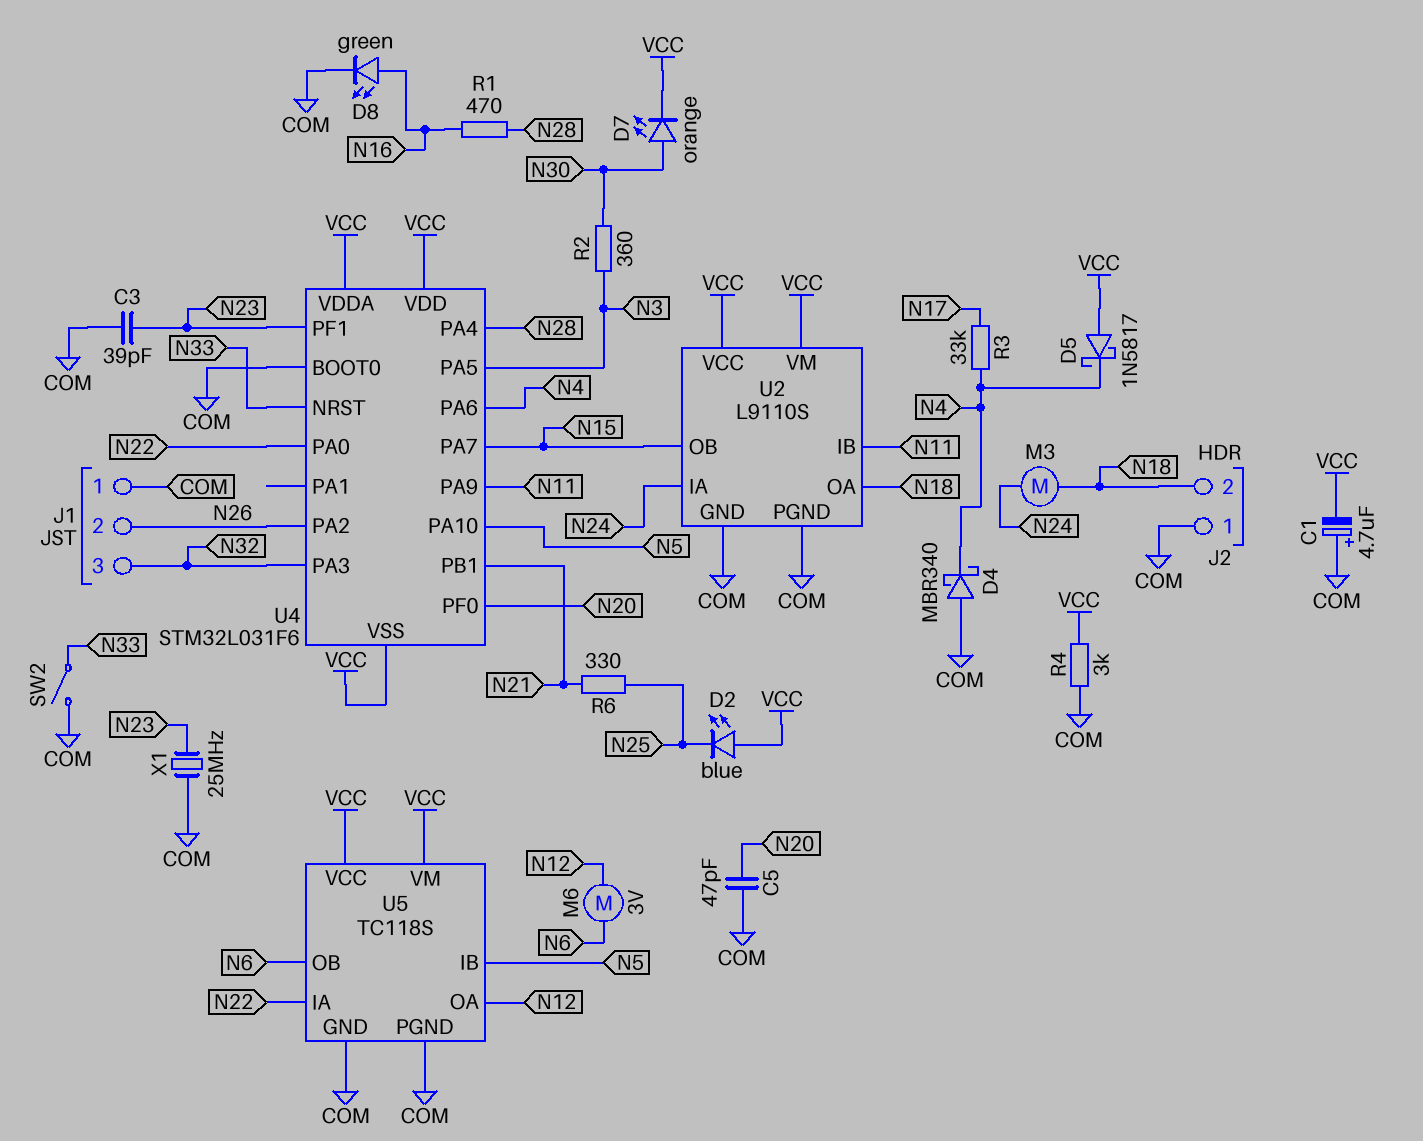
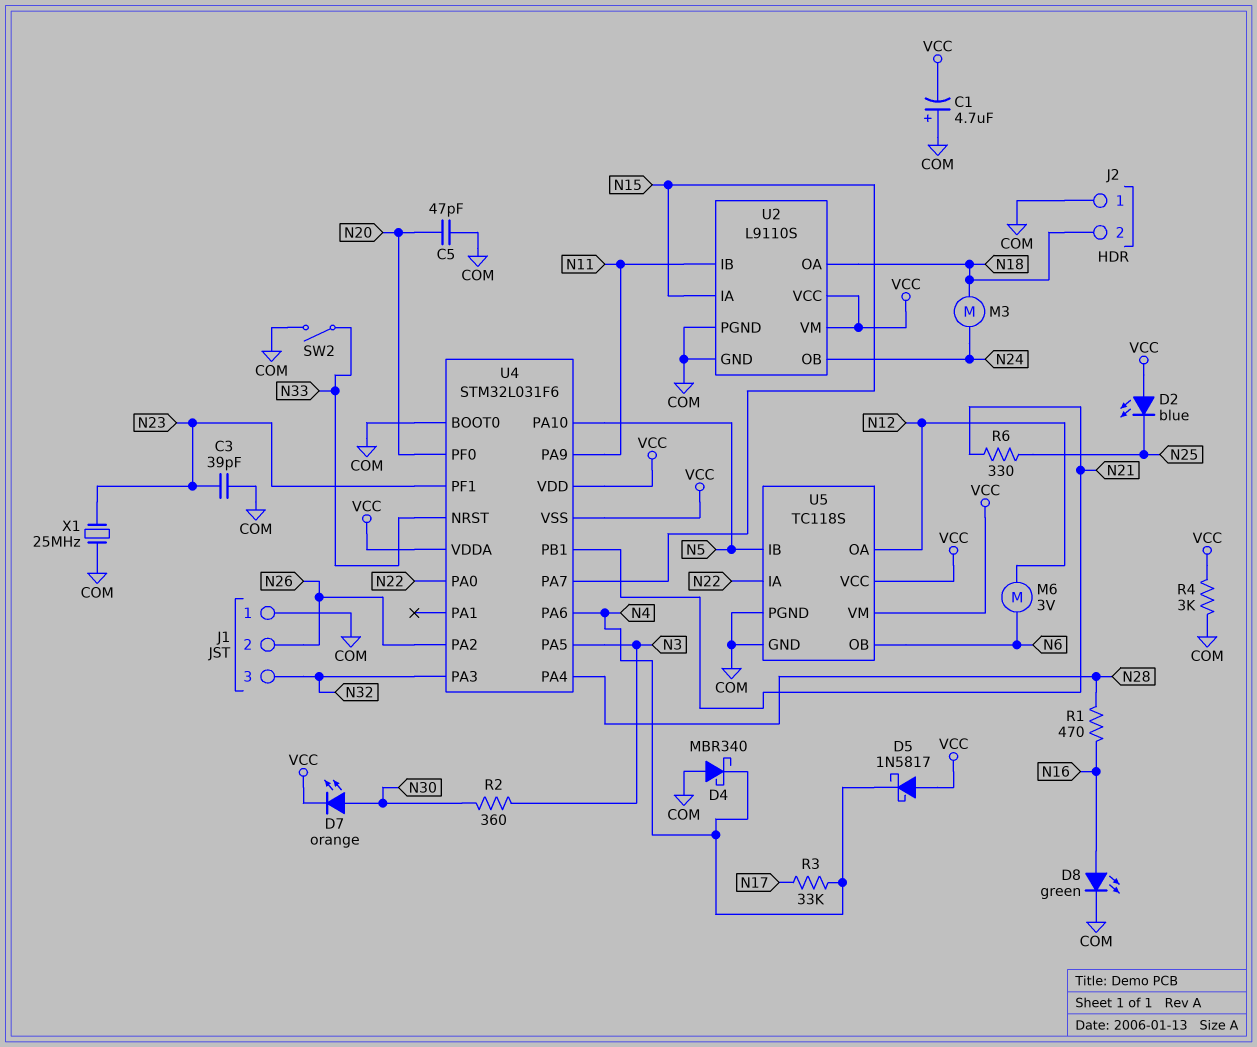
U2 pin IA: N24 -> N15
U2 pin OB: N15 -> N24

